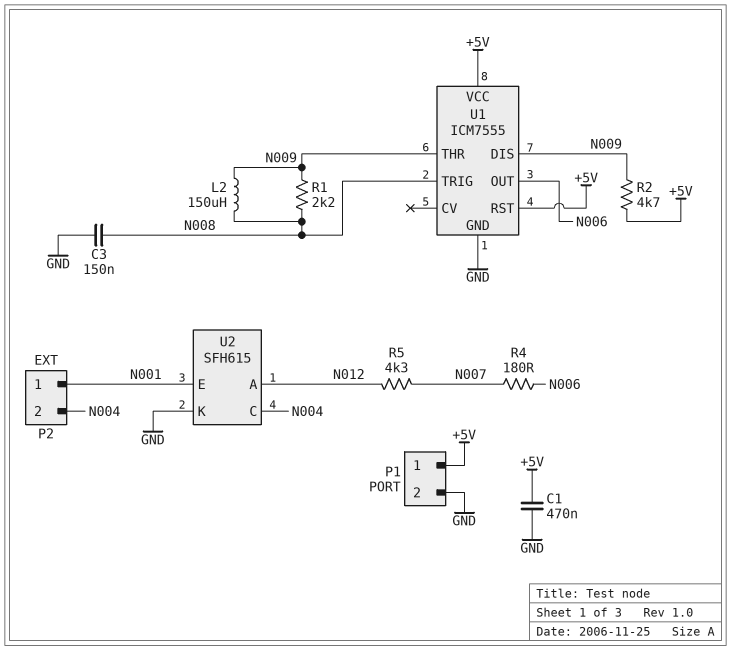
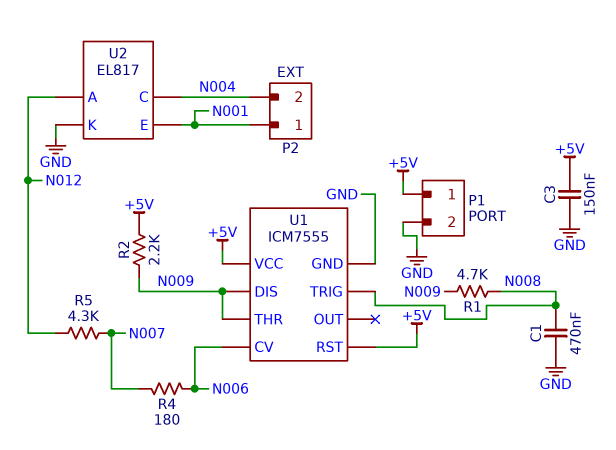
C1: 470nF (+5V, GND) -> 470nF (GND, N008)
C3: 150nF (GND, N008) -> 150nF (+5V, GND)
L2: 150uH (N008, N009) -> none
R1: 2.2k (N008, N009) -> 4.7k (N008, N009)
R2: 4.7k (+5V, N009) -> 2.2k (+5V, N009)
U1 pin CV: none -> N006
U1 pin OUT: N006 -> none
U2: SFH615 -> EL817

